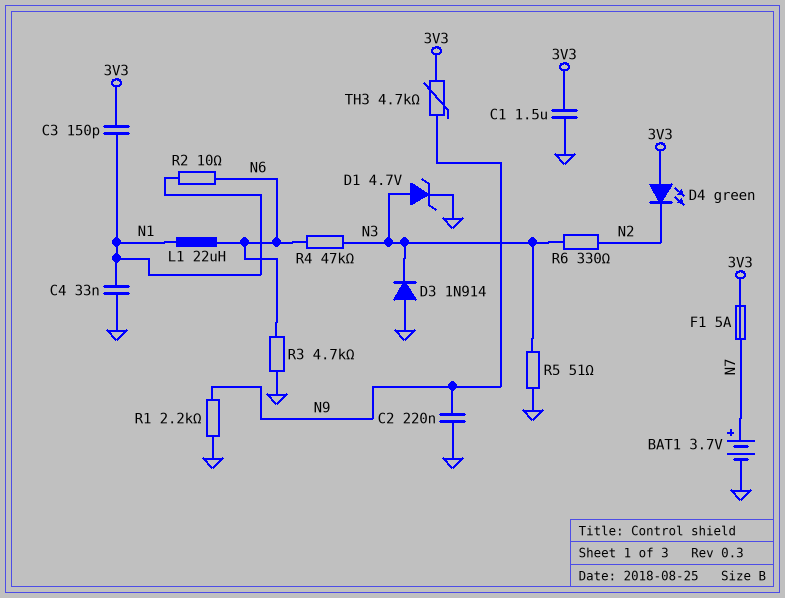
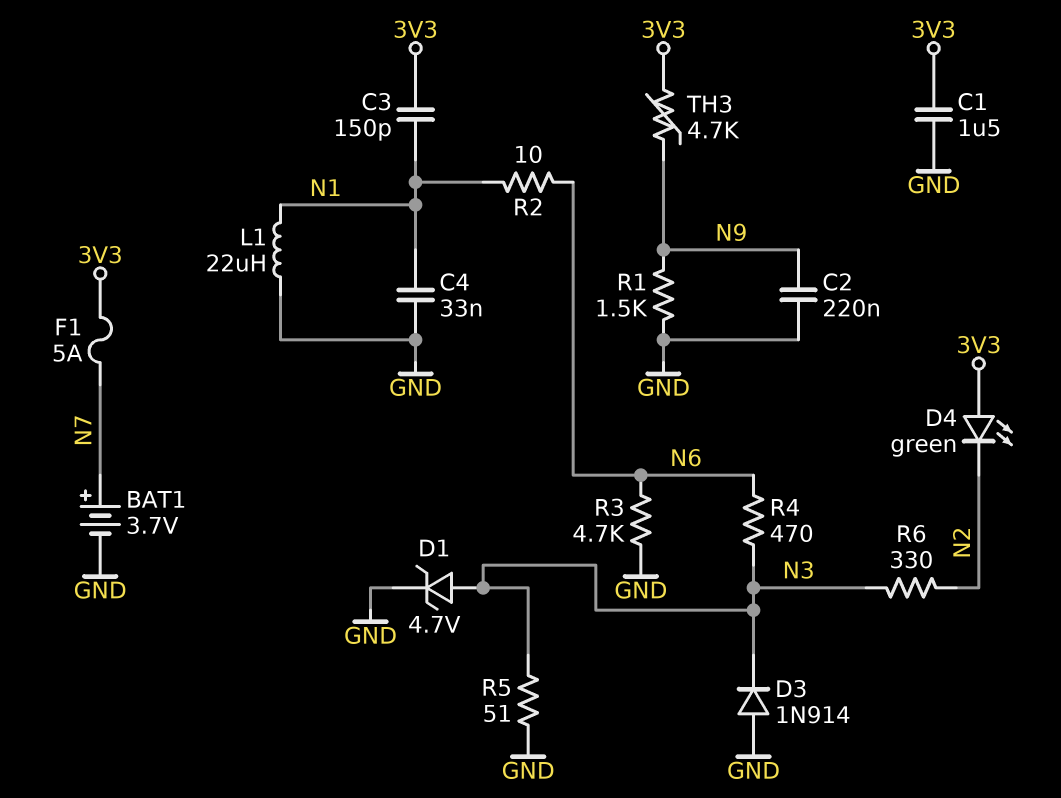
L1: 22uH (N1, N6) -> 22uH (GND, N1)
R1: 2.2k (GND, N9) -> 1.5k (GND, N9)
R4: 47k (N3, N6) -> 470 (N3, N6)

